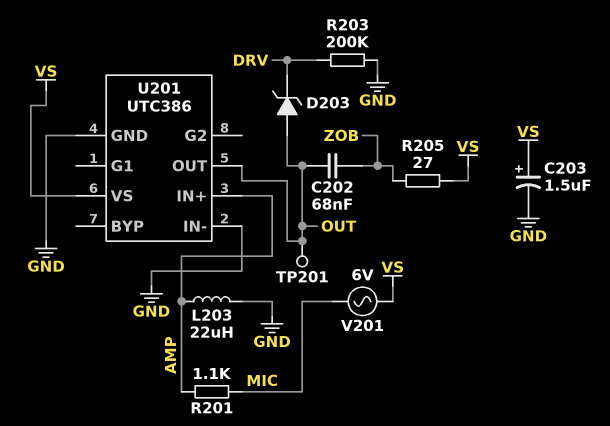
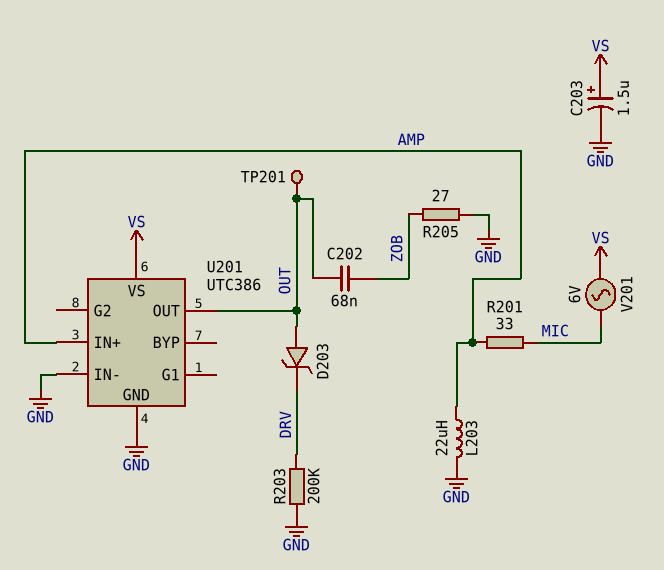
R201: 1.1k (AMP, MIC) -> 33 (AMP, MIC)
R205: 27 (VS, ZOB) -> 27 (GND, ZOB)

